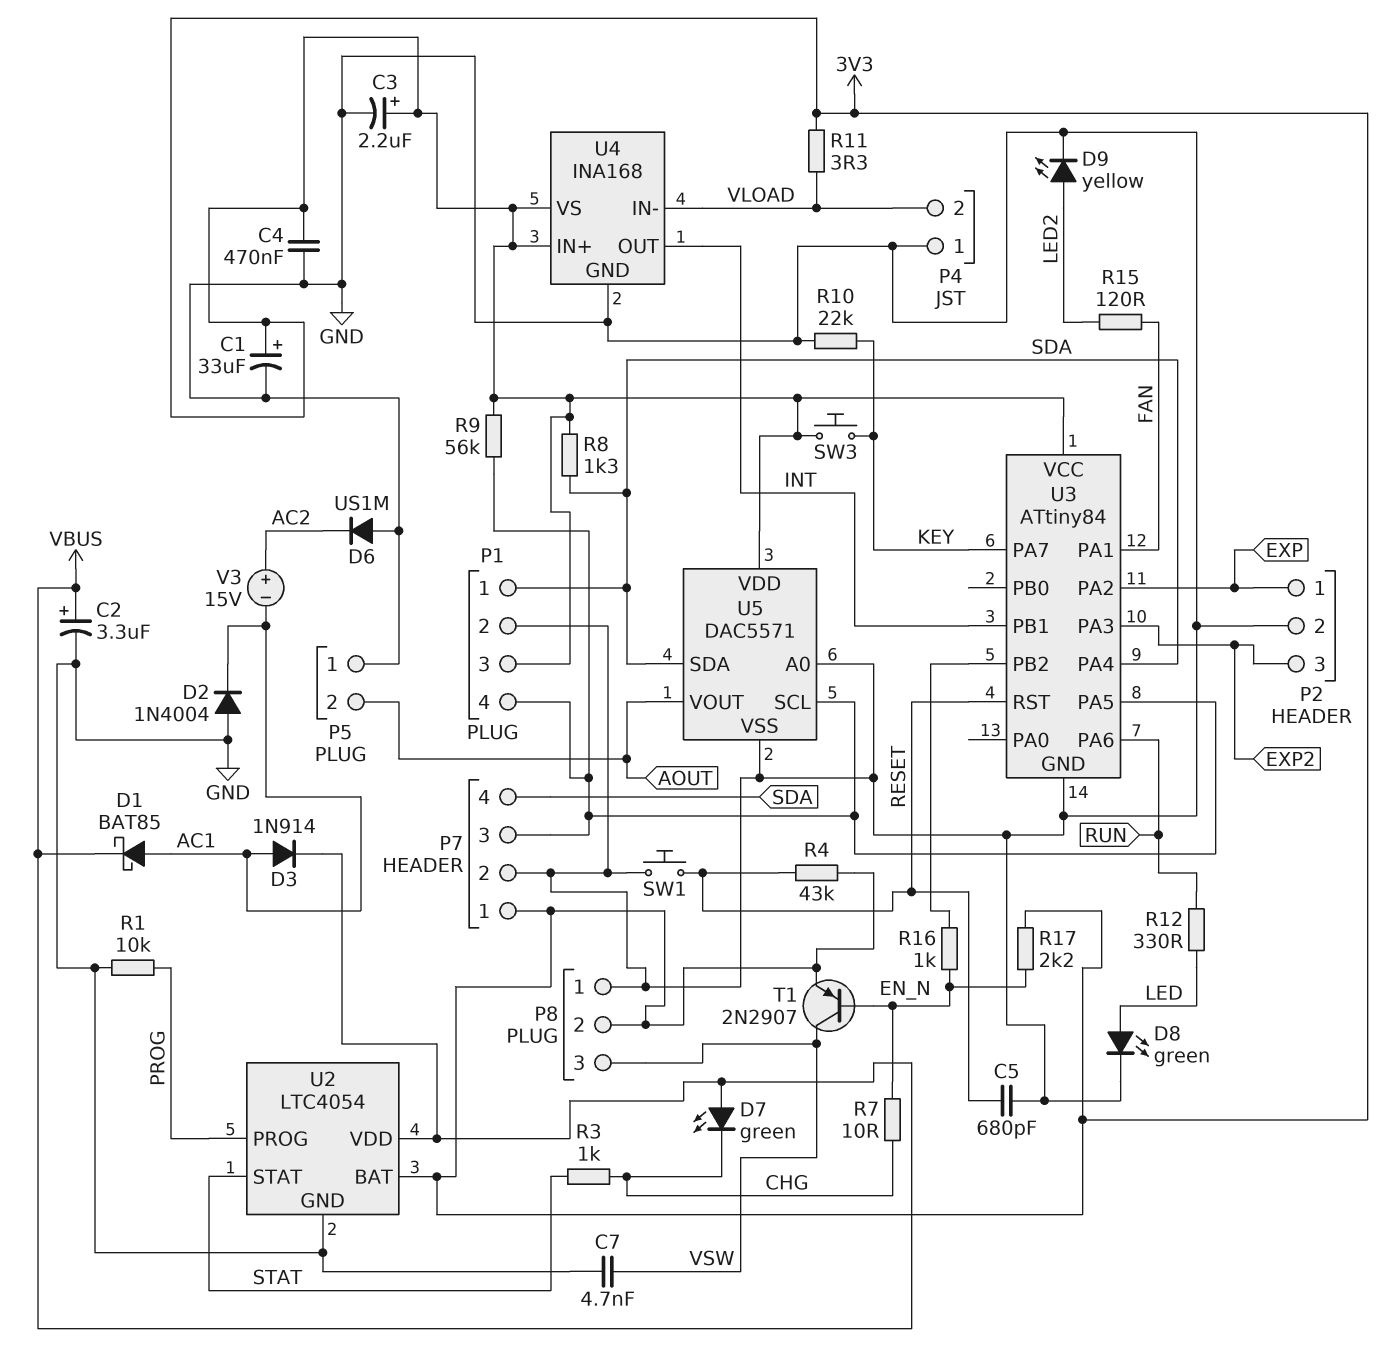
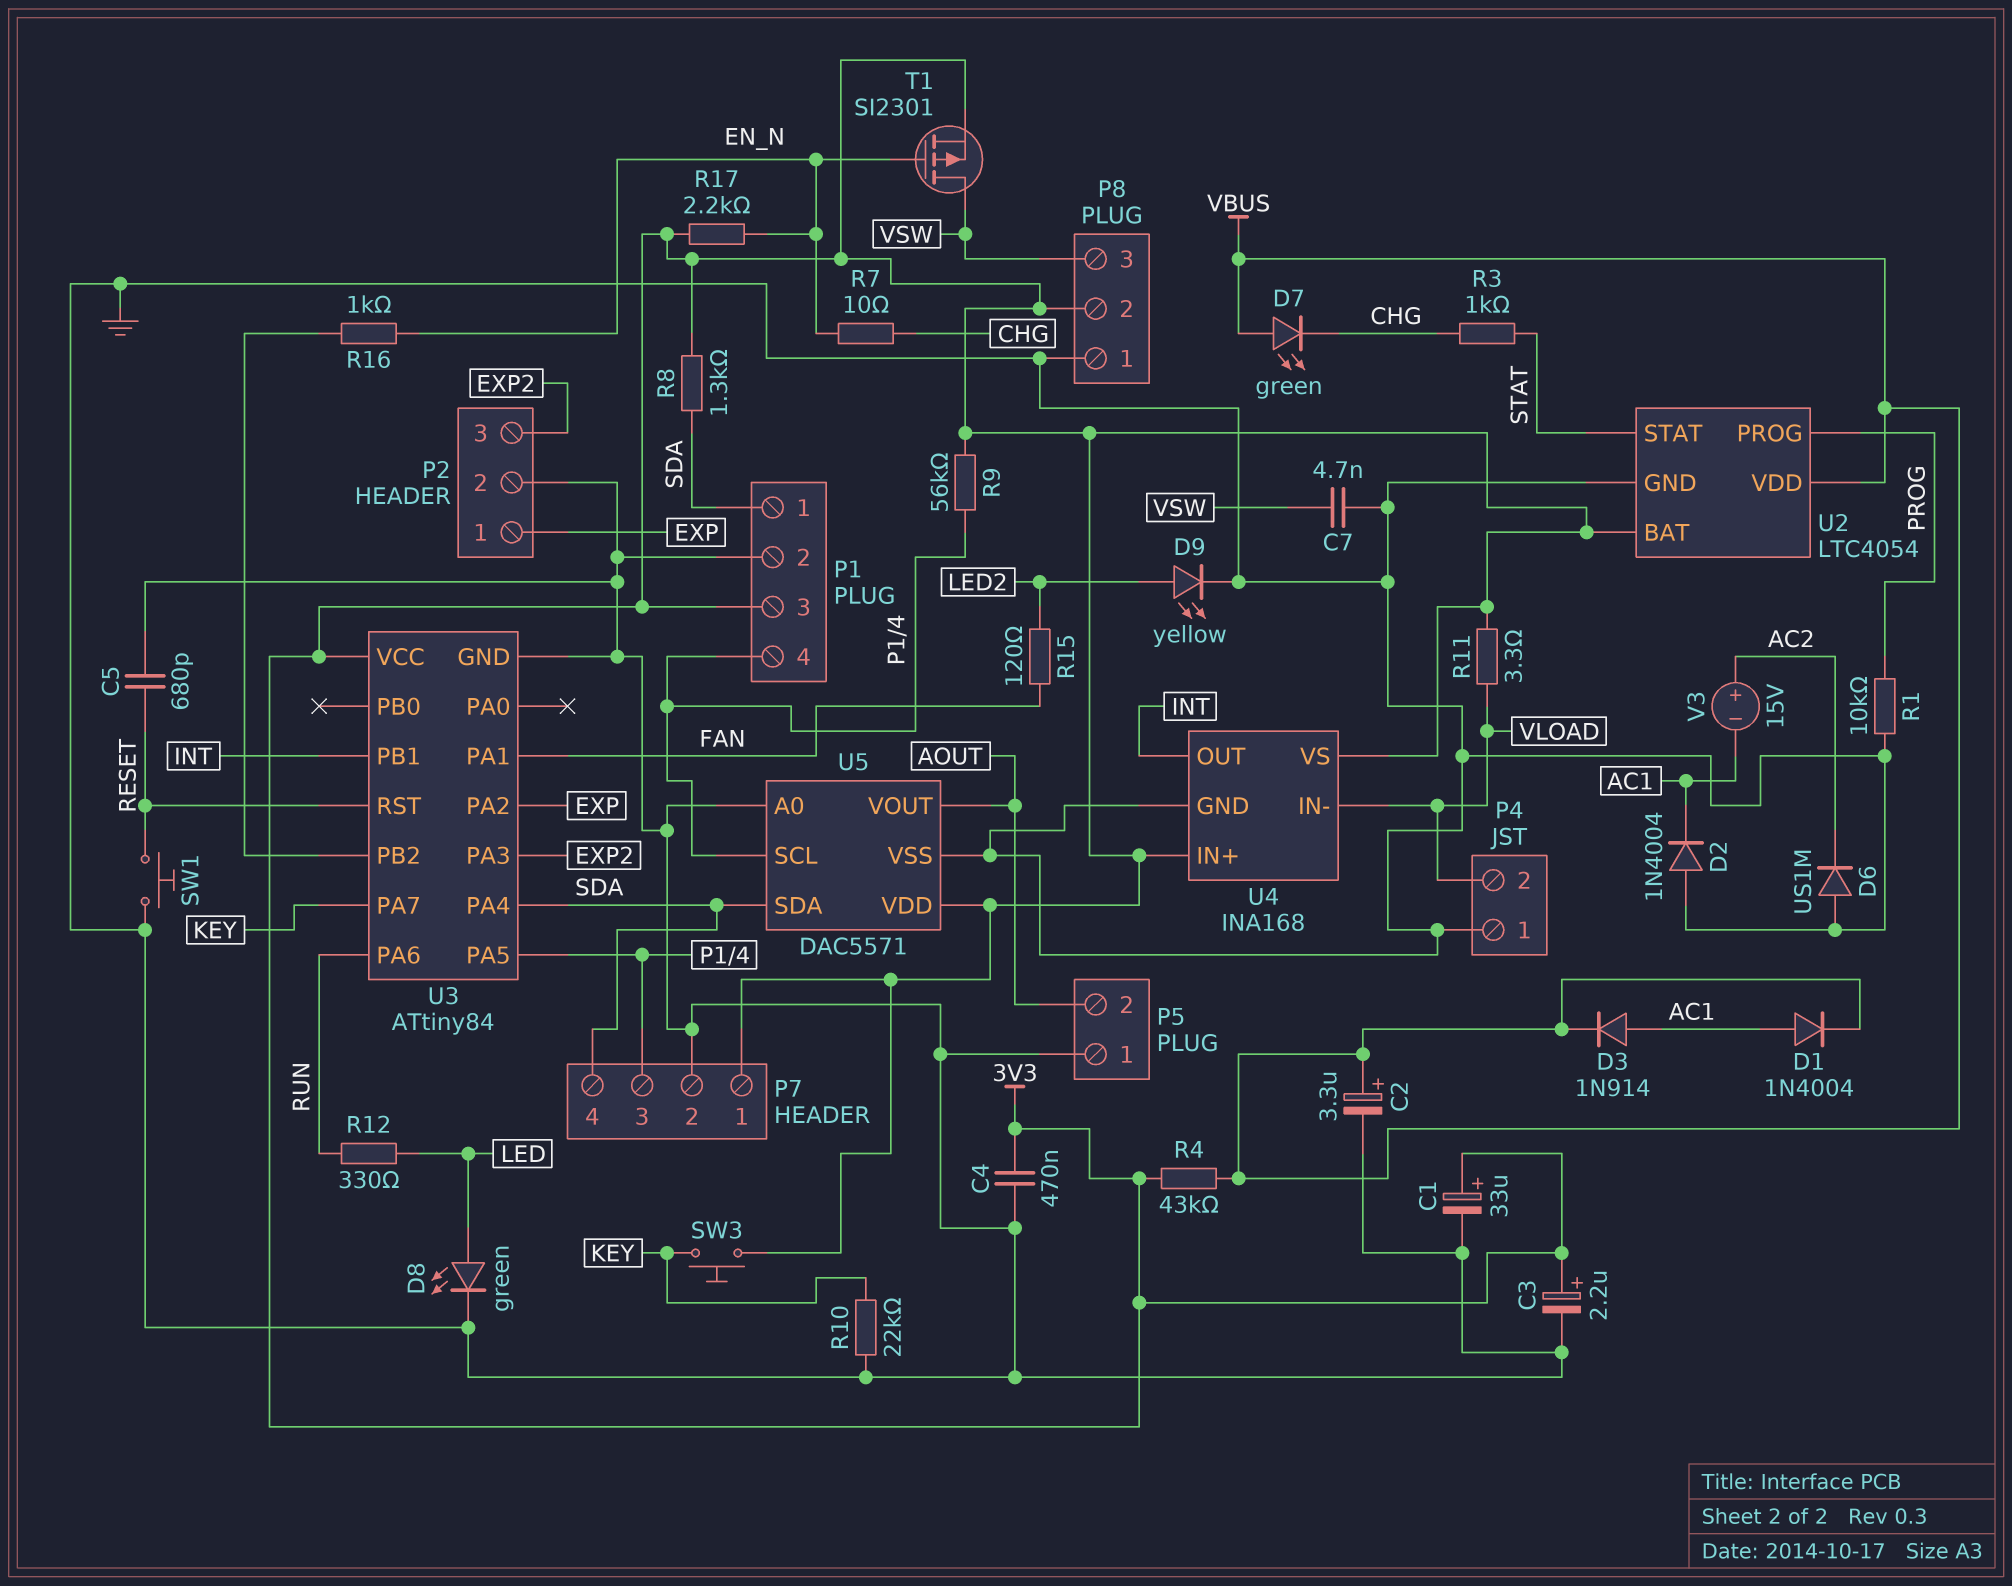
D1: schottky BAT85 (A AC1, K VBUS) -> diode 1N4004 (A AC1, K VBUS)
R4: 43k (3V3, RESET) -> 43k (3V3, VBUS)
T1: PNP 2N2907 (B EN_N, C VSW, E 3V3) -> PMOS SI2301 (G EN_N, D VSW, S 3V3)

